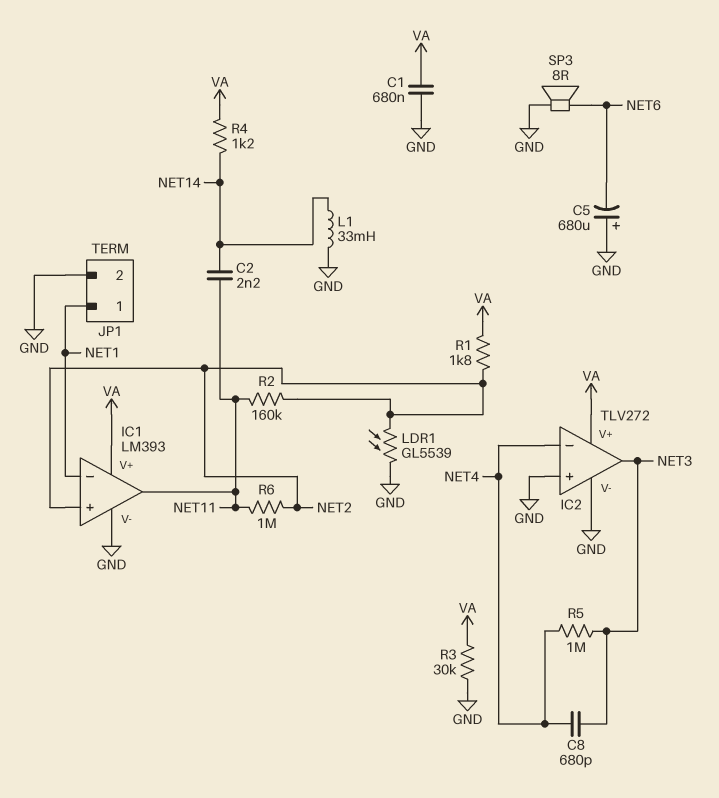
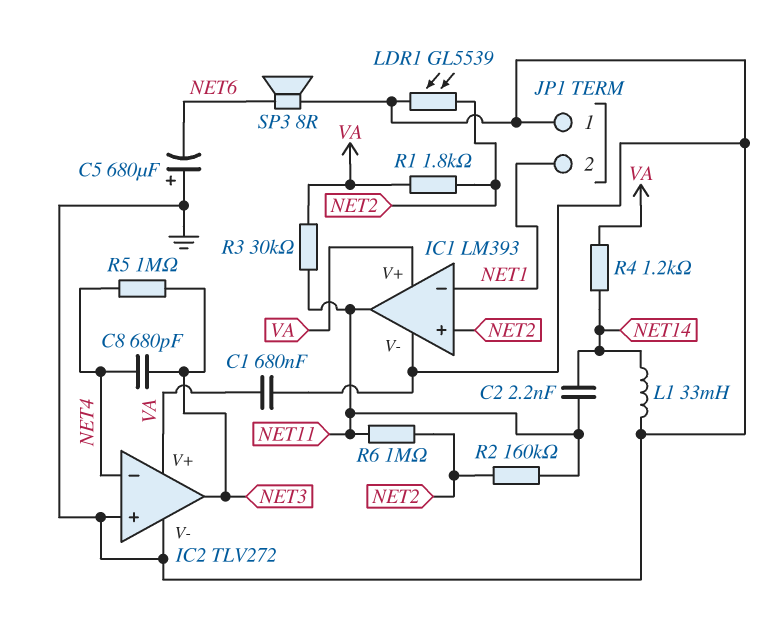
JP1 pin 1: NET1 -> GND
JP1 pin 2: GND -> NET1
R3: 30k (GND, VA) -> 30k (NET11, VA)

